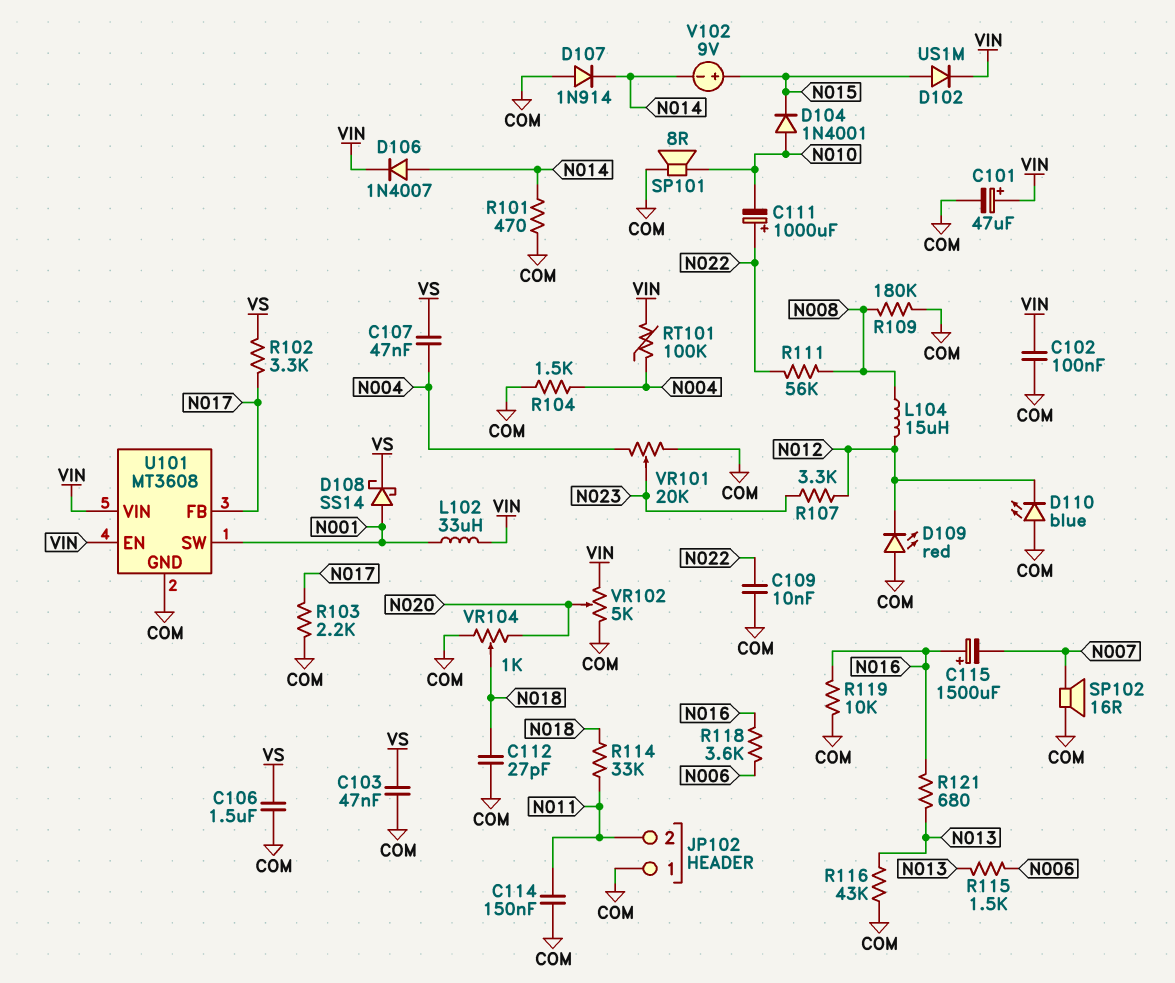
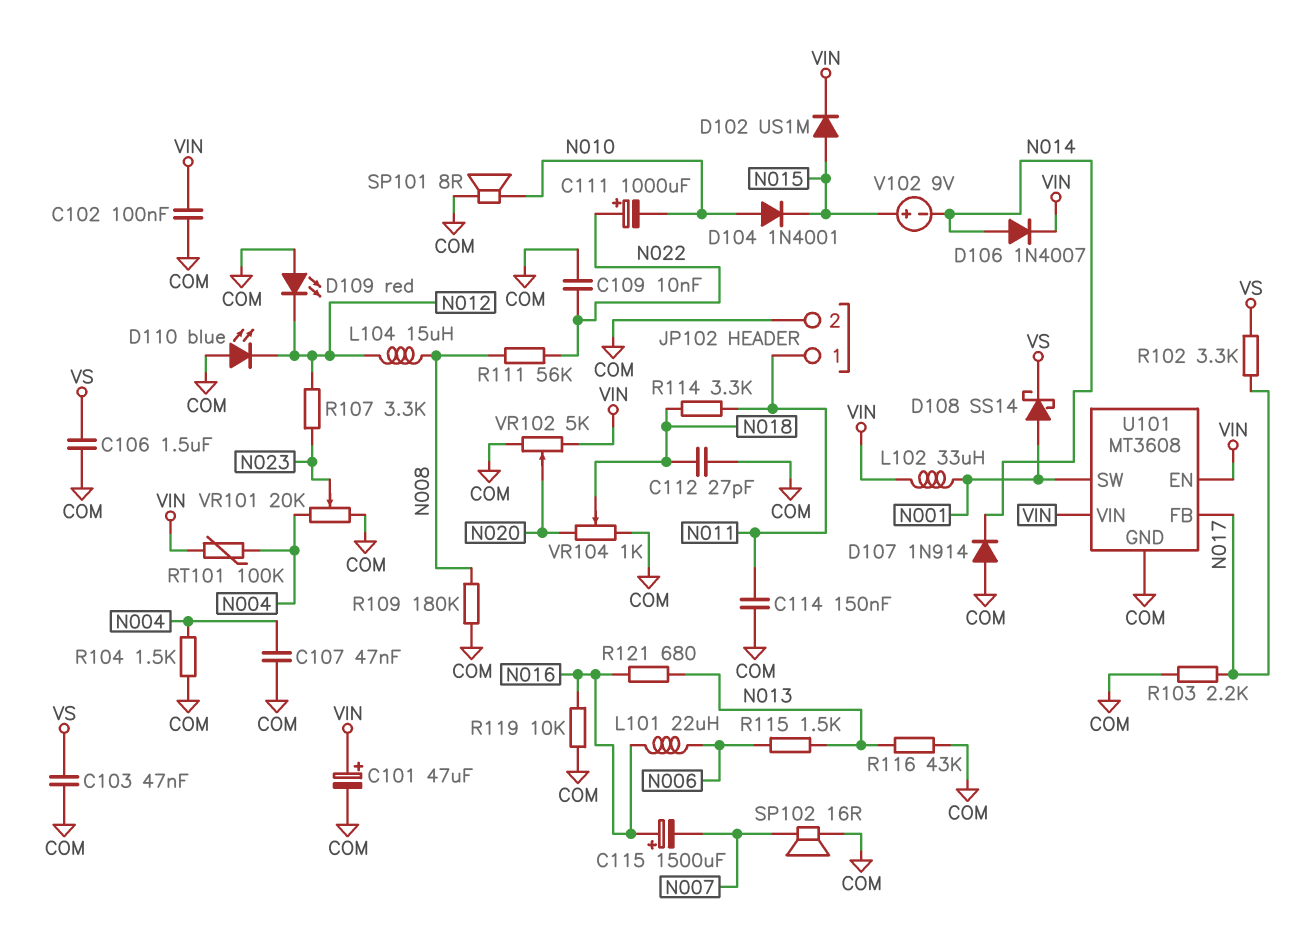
C107: 47nF (N004, VS) -> 47nF (COM, N004)
JP102 pin 1: COM -> N011
JP102 pin 2: N011 -> COM
L101: none -> 22uH (N006, N016)
R101: 470 (COM, N014) -> none
R114: 33k (N011, N018) -> 3.3k (N011, N018)
R118: 3.6k (N006, N016) -> none

